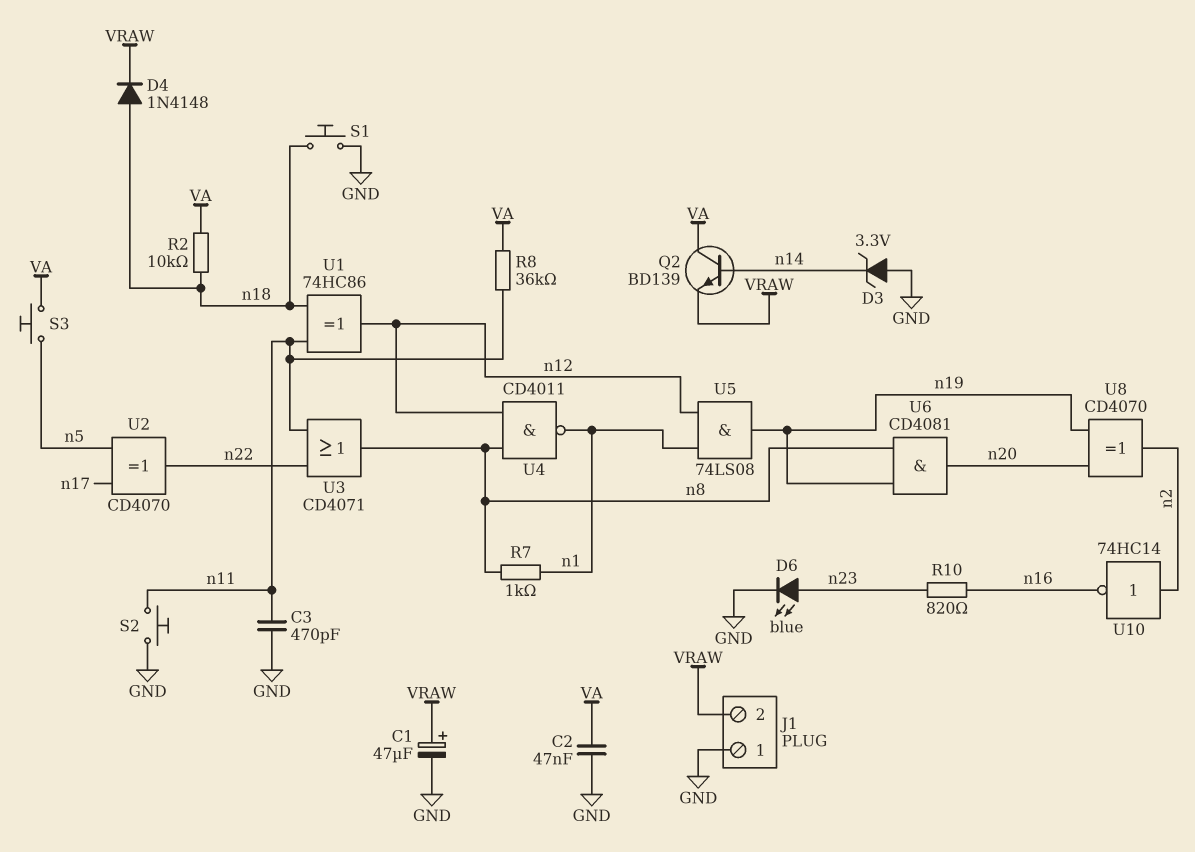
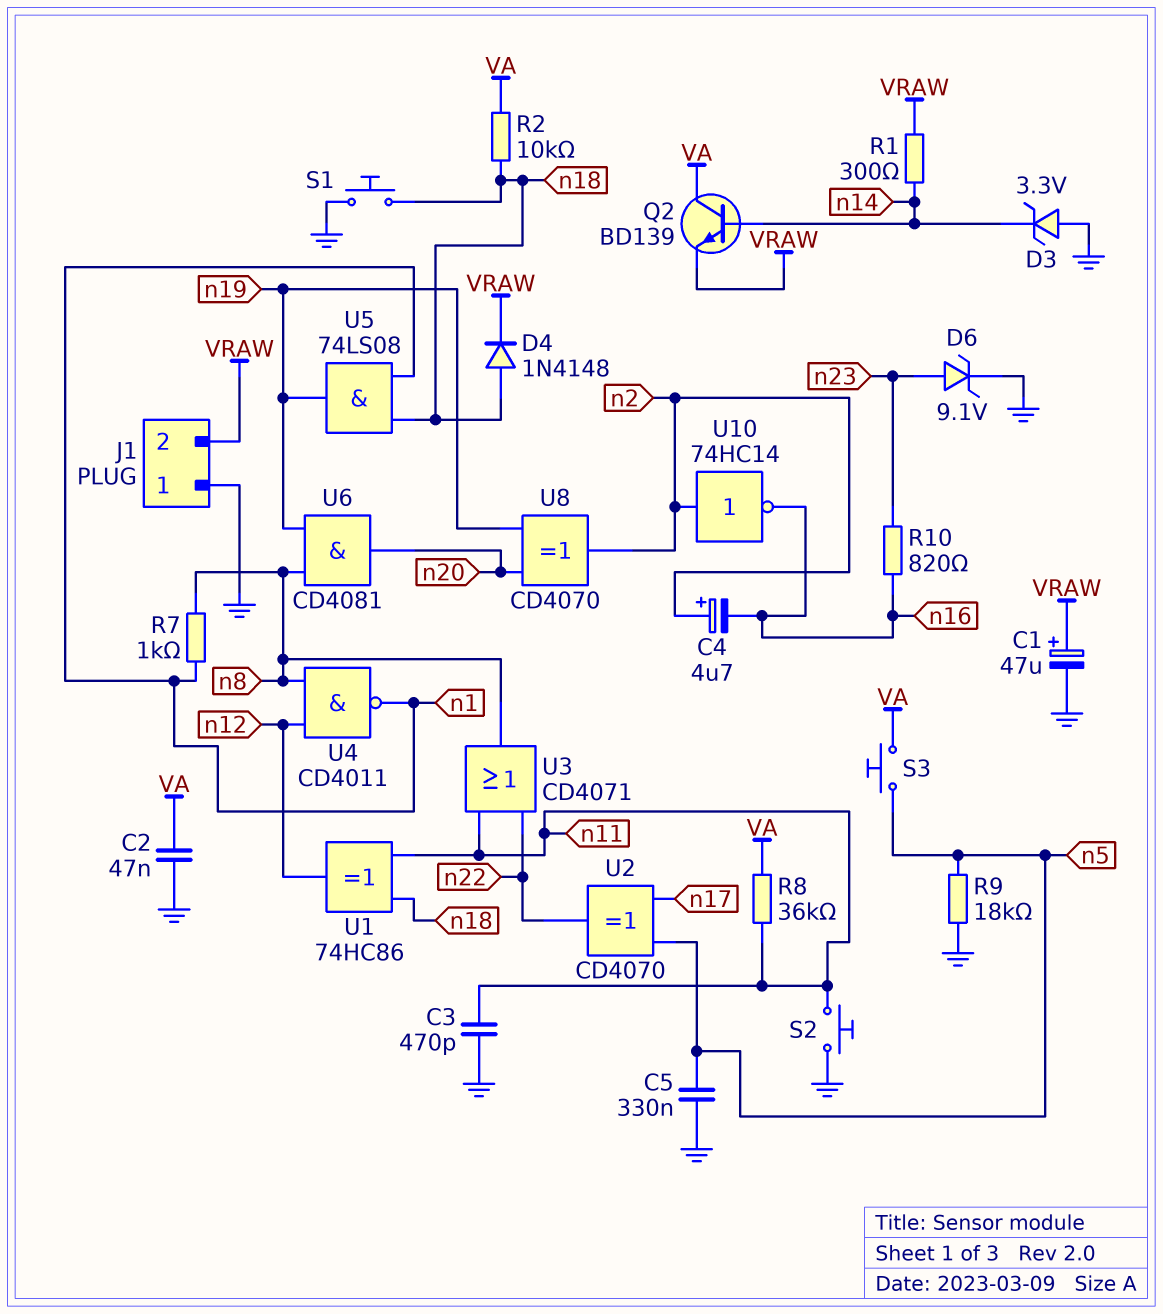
C4: none -> 4.7uF (plus n2, minus n16)
C5: none -> 330nF (GND, n5)
D6: LED blue (A n23, K GND) -> zener 9.1V (A n23, K GND)
R1: none -> 300 (VRAW, n14)
R9: none -> 18k (GND, n5)
U5: AND 74LS08 (in n1, in n12, out n19) -> AND 74LS08 (in n1, in n18, out n19)

